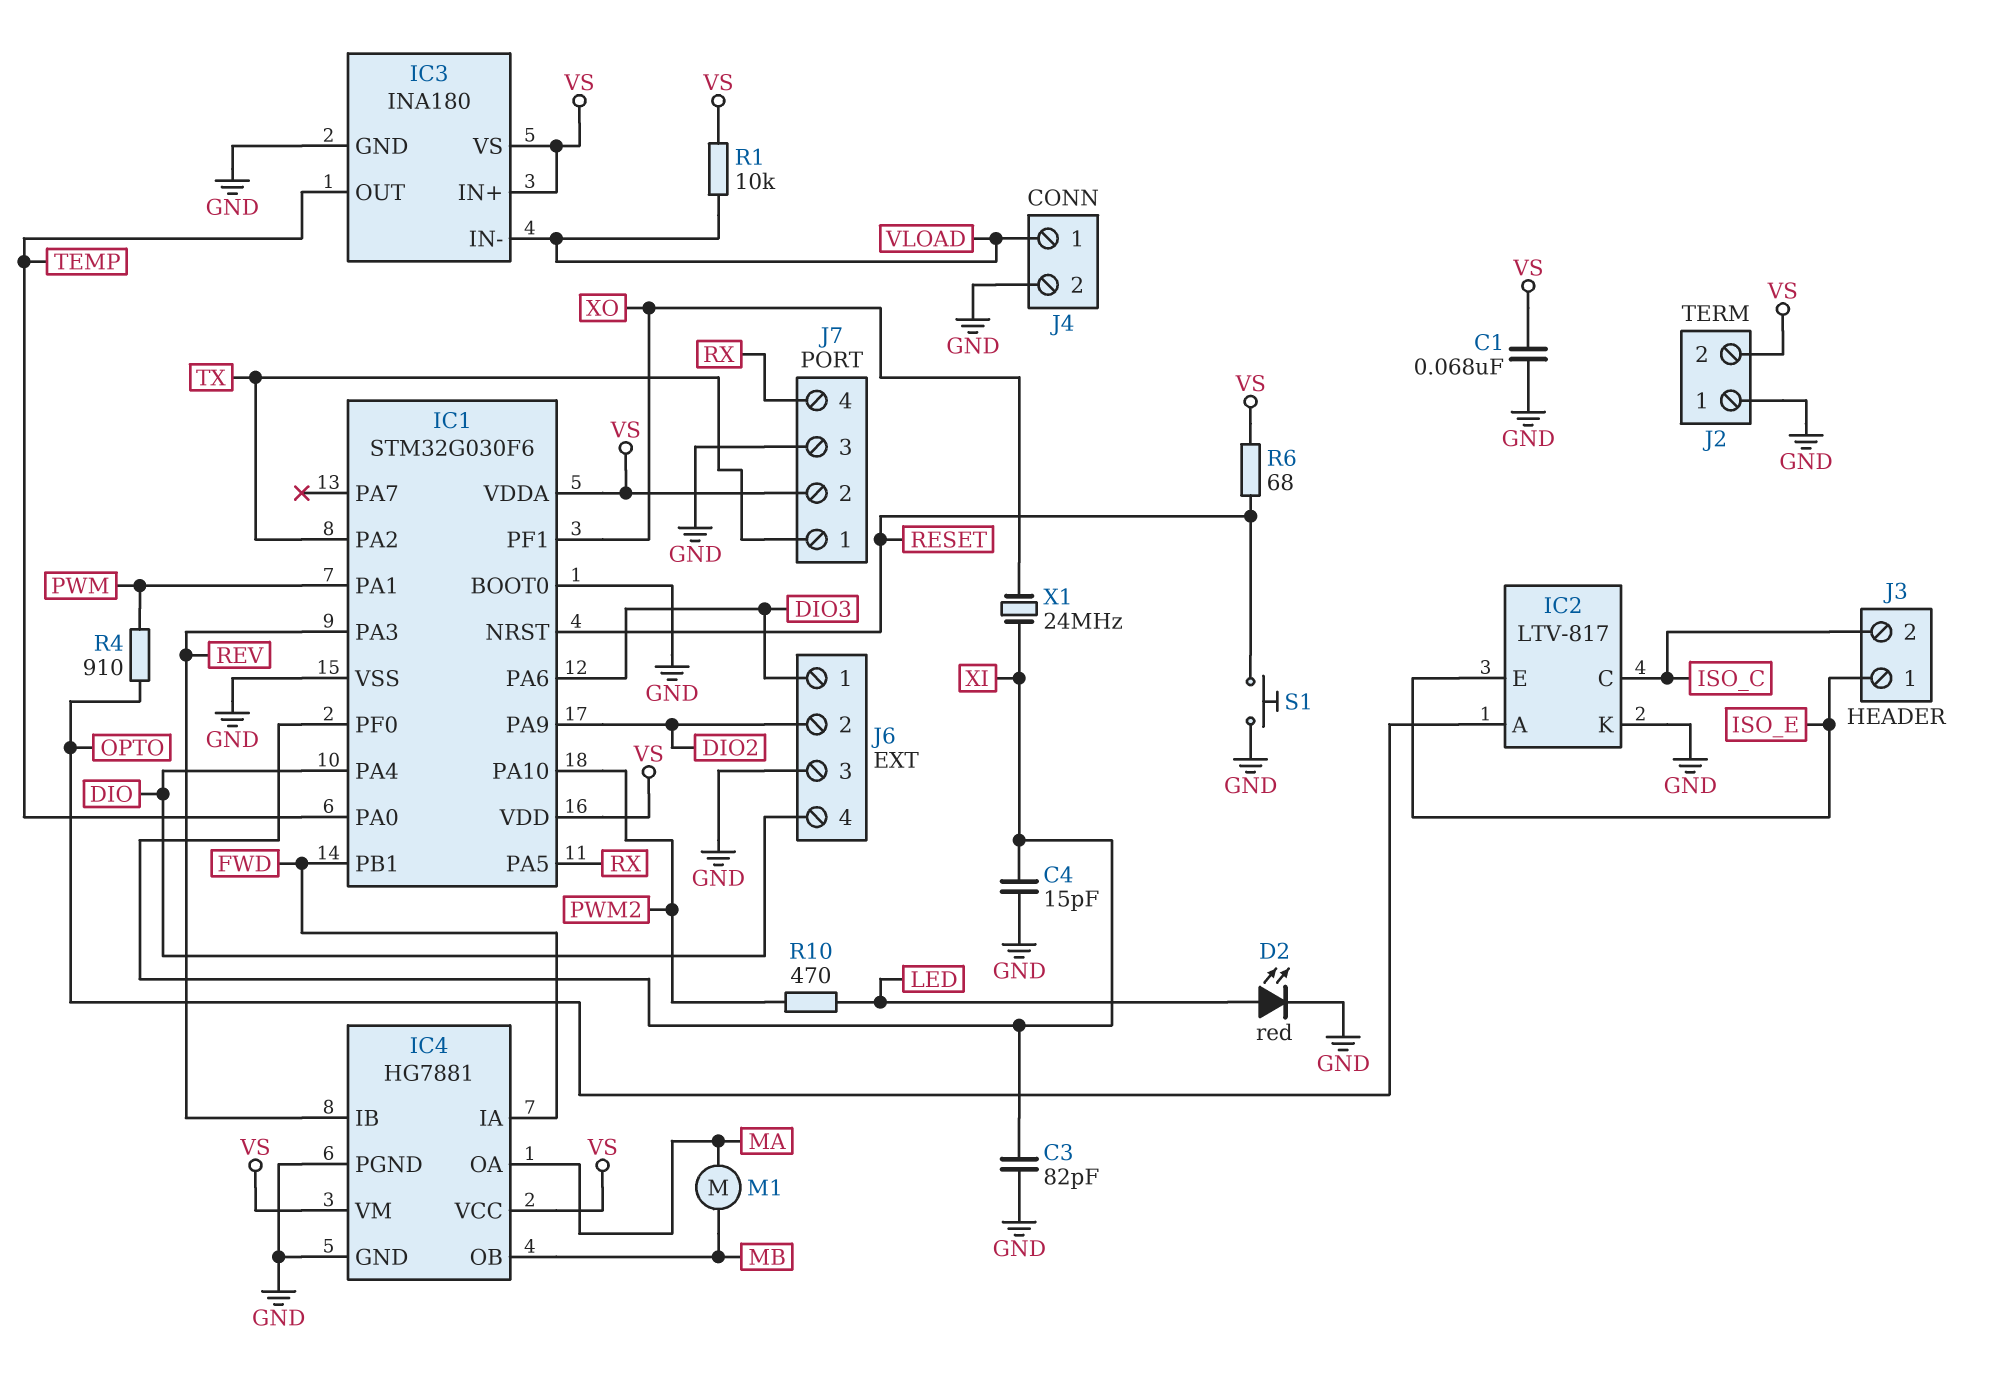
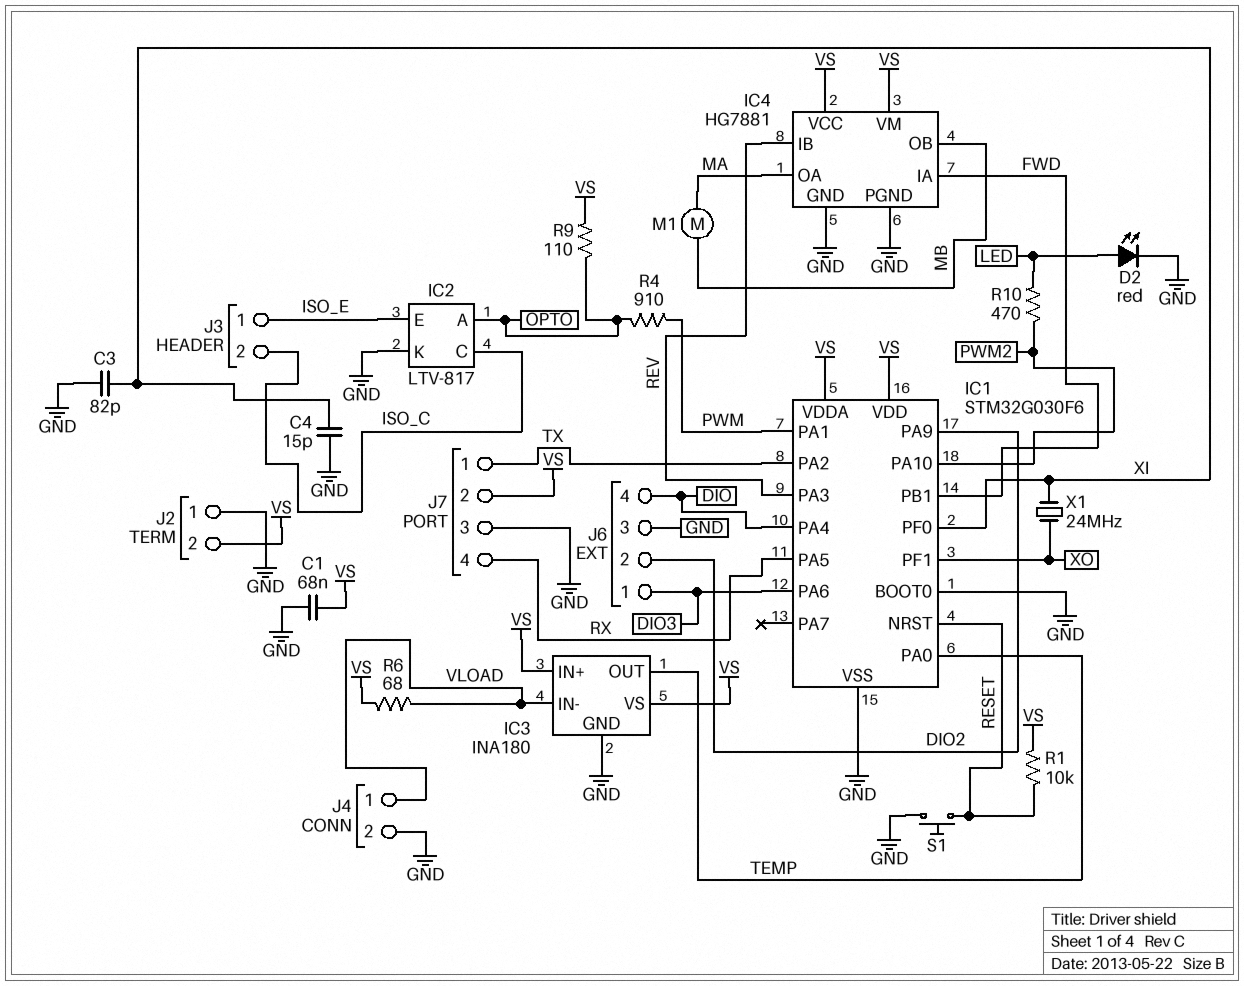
R1: 10k (VLOAD, VS) -> 10k (RESET, VS)
R6: 68 (RESET, VS) -> 68 (VLOAD, VS)
R9: none -> 110 (OPTO, VS)

